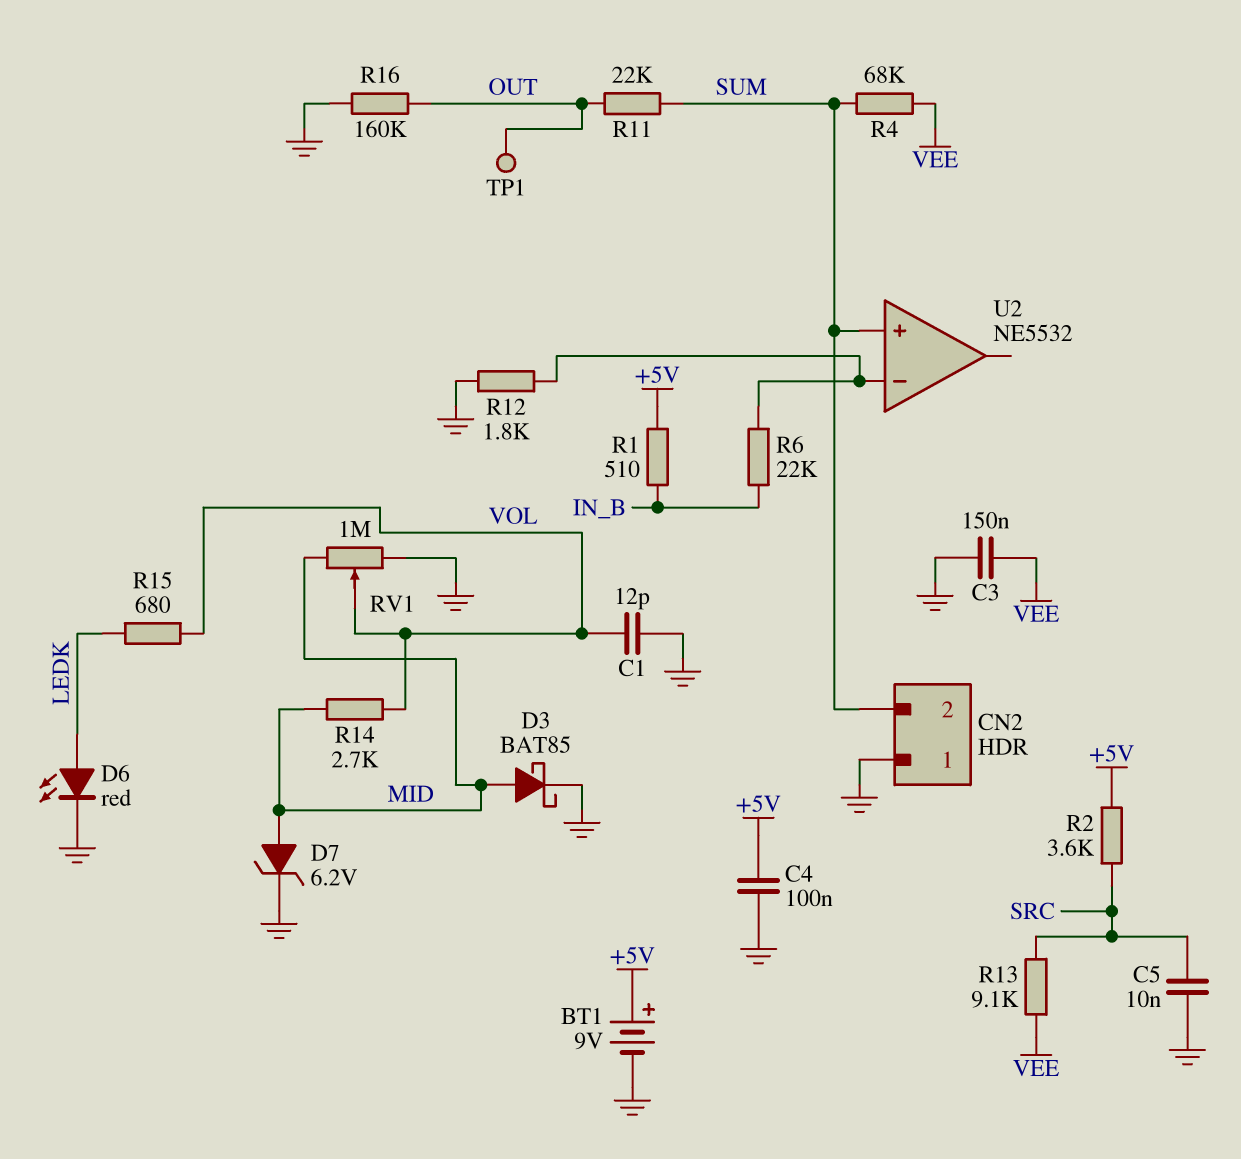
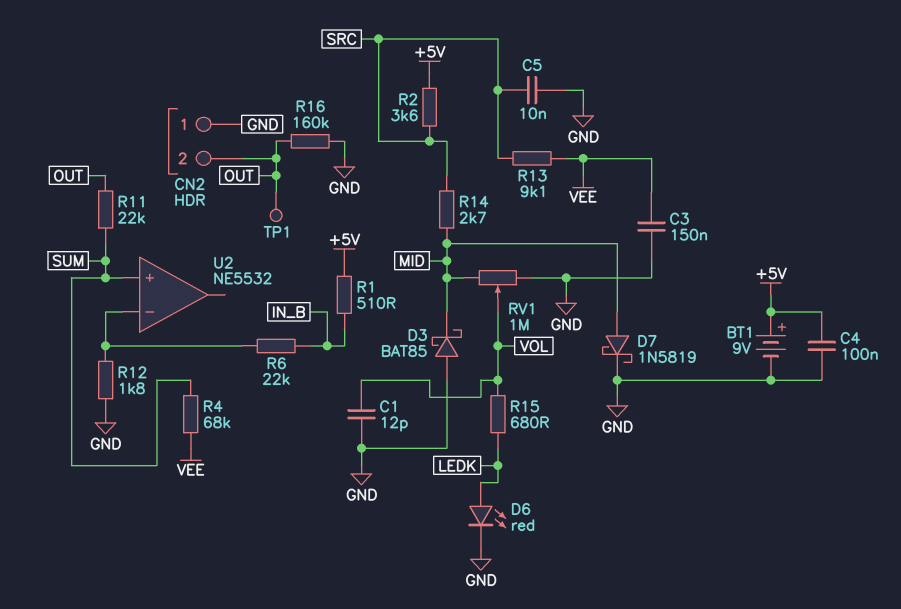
CN2 pin 2: SUM -> OUT
D3: schottky BAT85 (A MID, K GND) -> schottky BAT85 (A GND, K MID)
D7: zener 6.2V (A MID, K GND) -> schottky 1N5819 (A MID, K GND)
R14: 2.7k (MID, VOL) -> 2.7k (MID, SRC)

